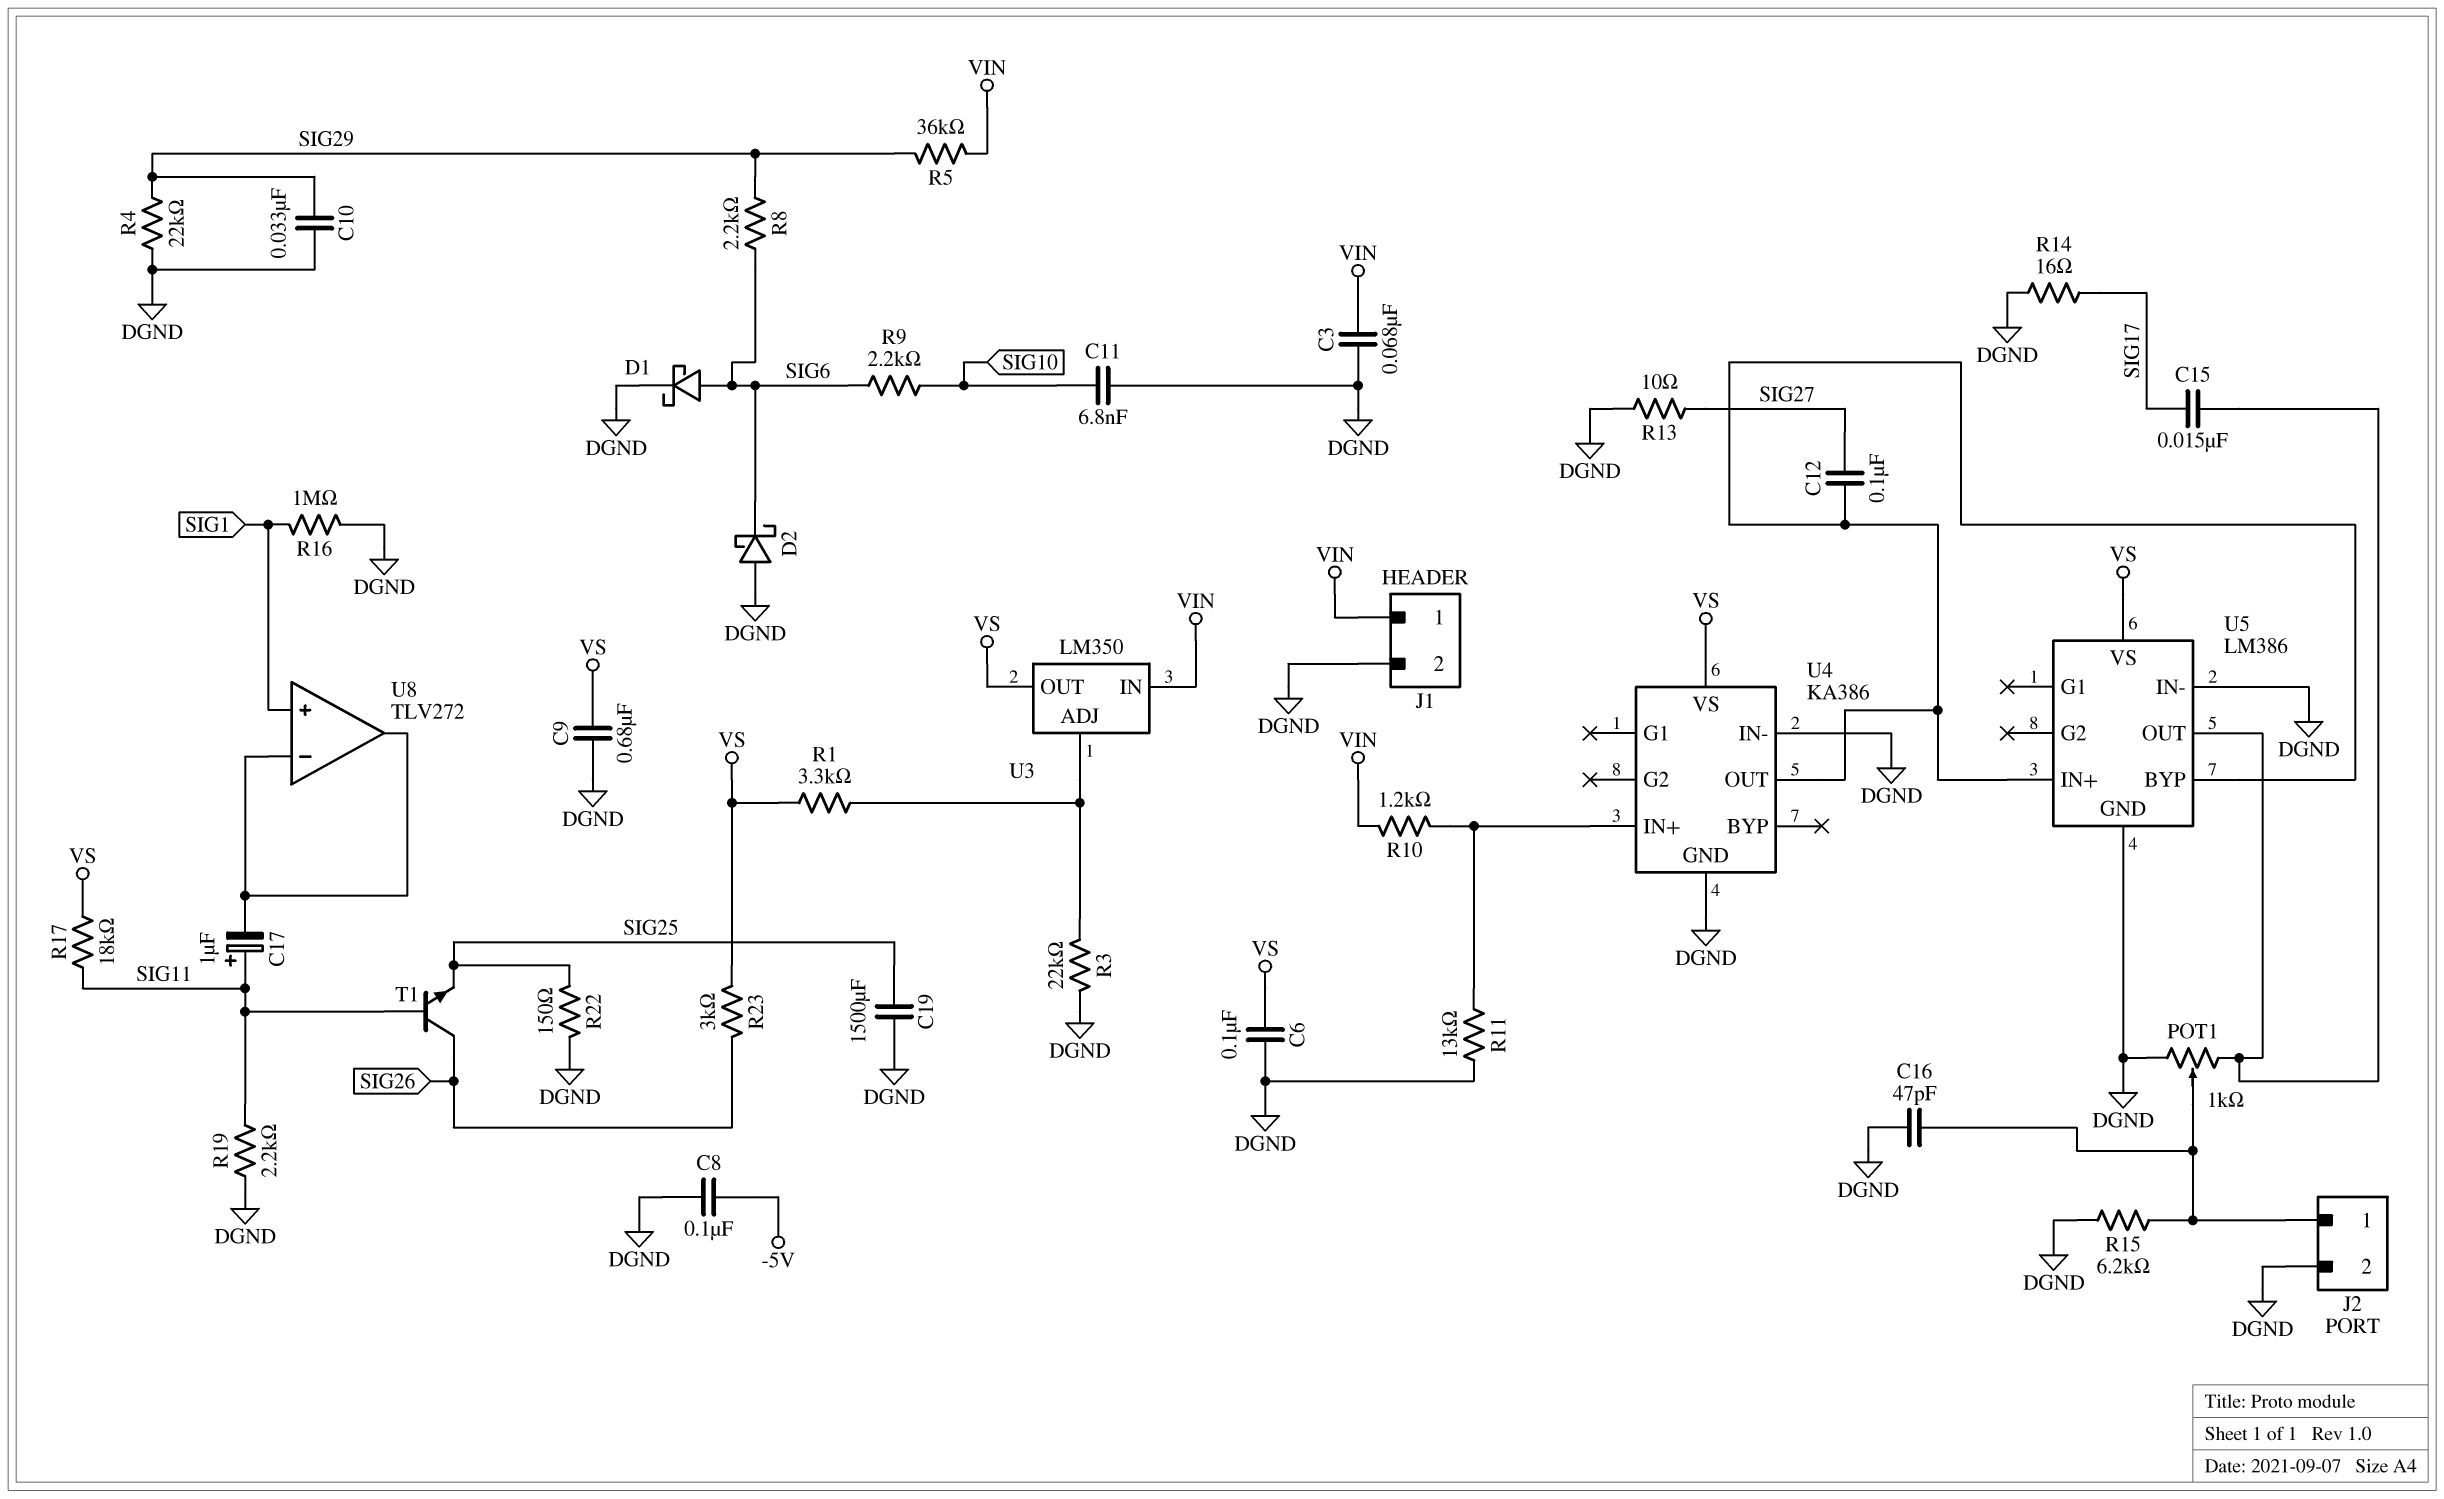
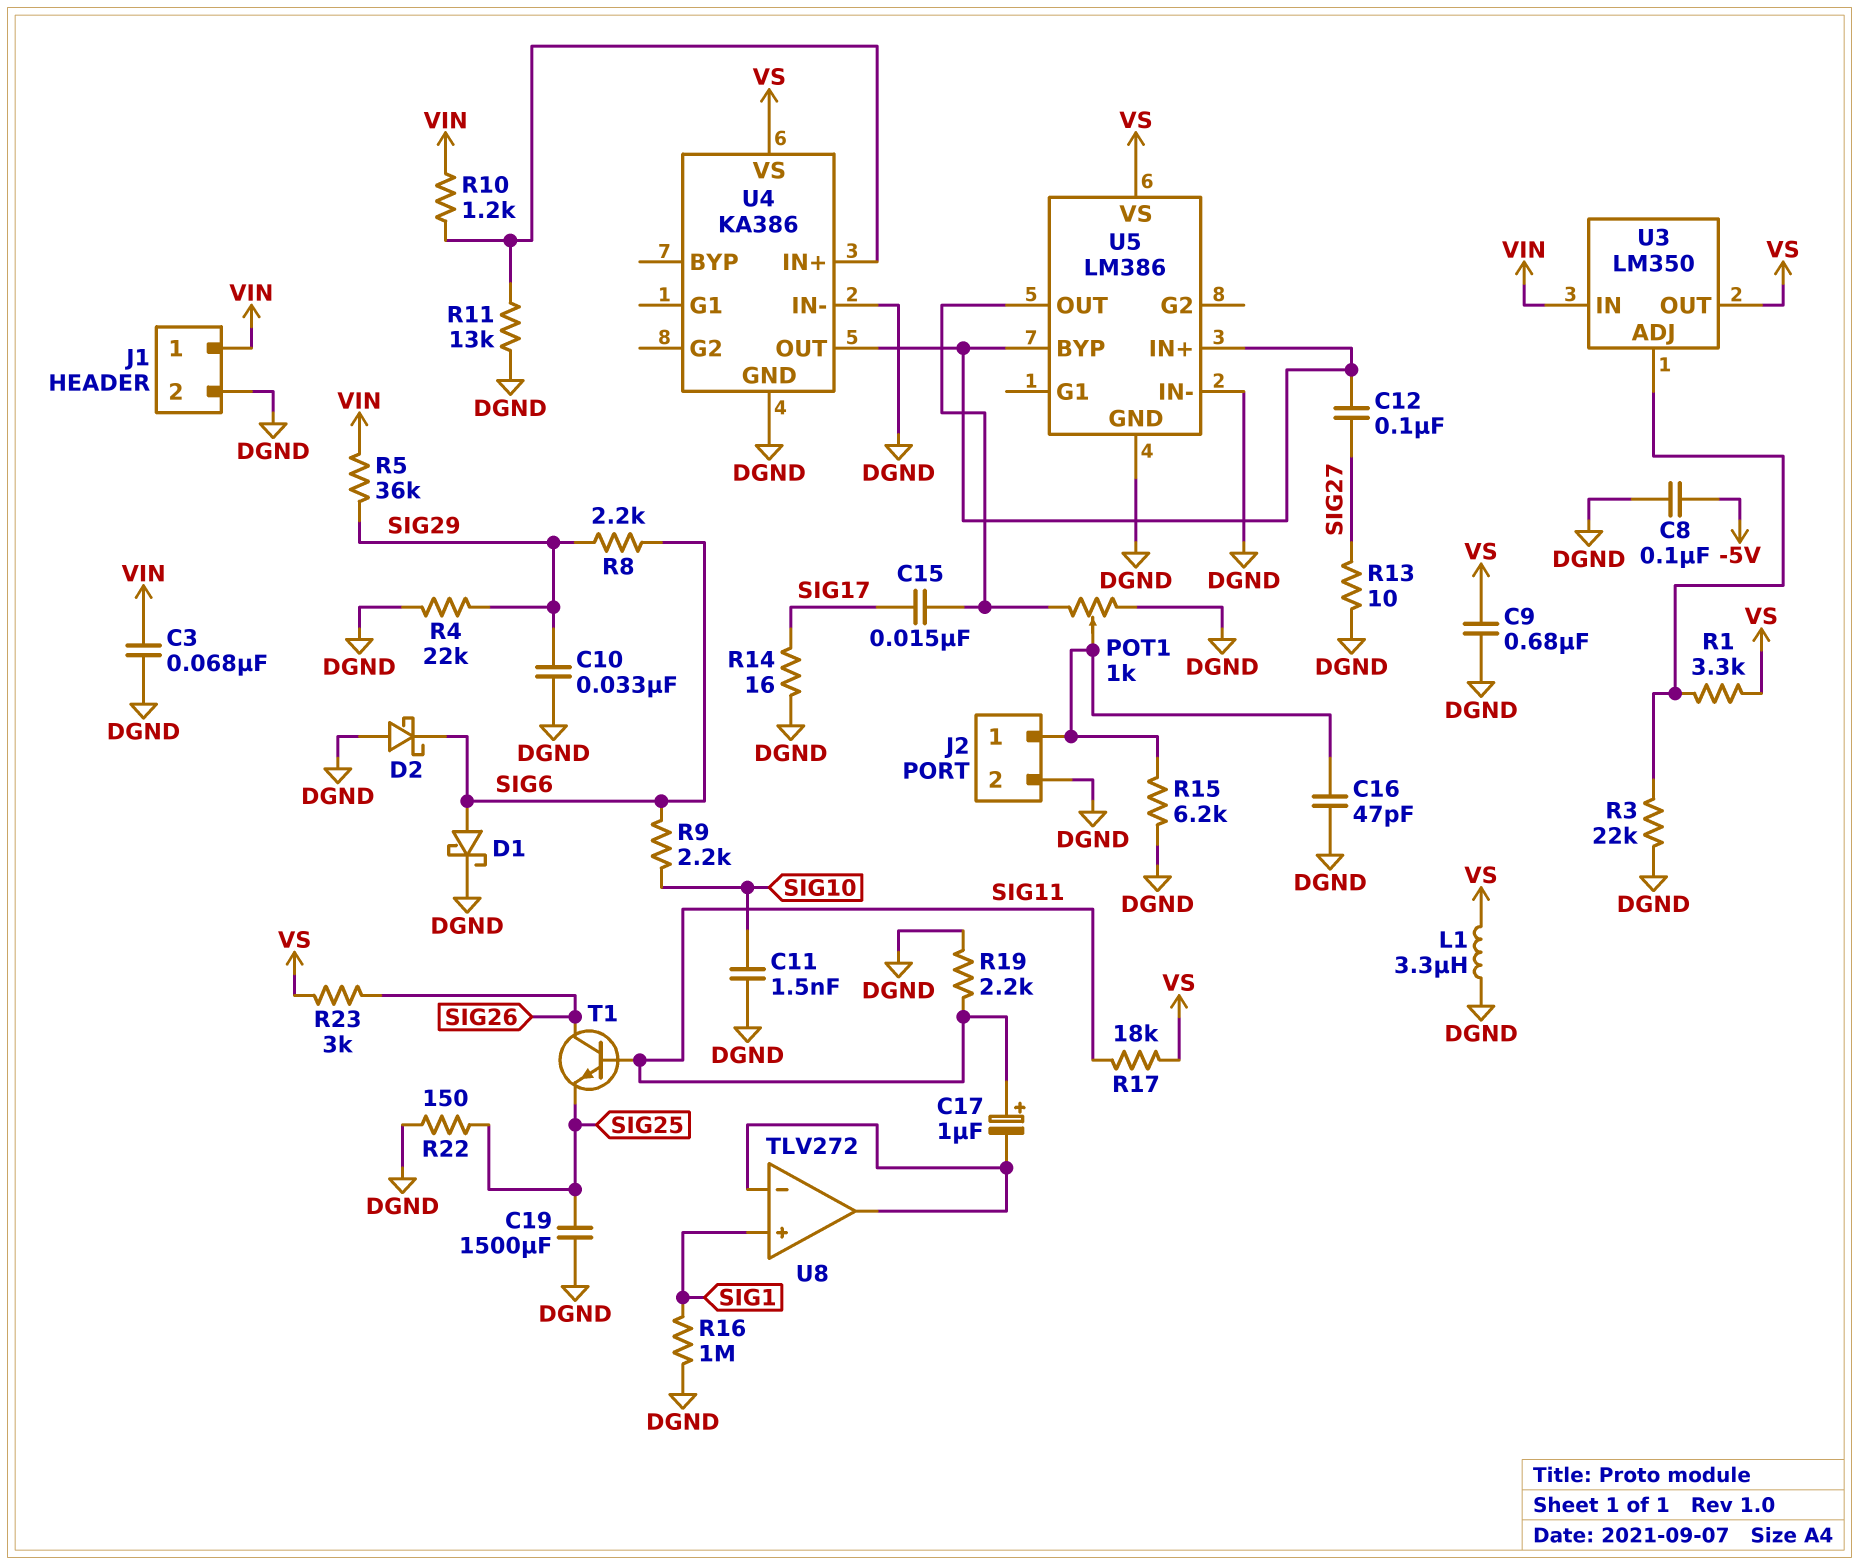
C6: 100nF (DGND, VS) -> none
C11: 6.8nF (DGND, SIG10) -> 1.5nF (DGND, SIG10)
L1: none -> 3.3uH (DGND, VS)

